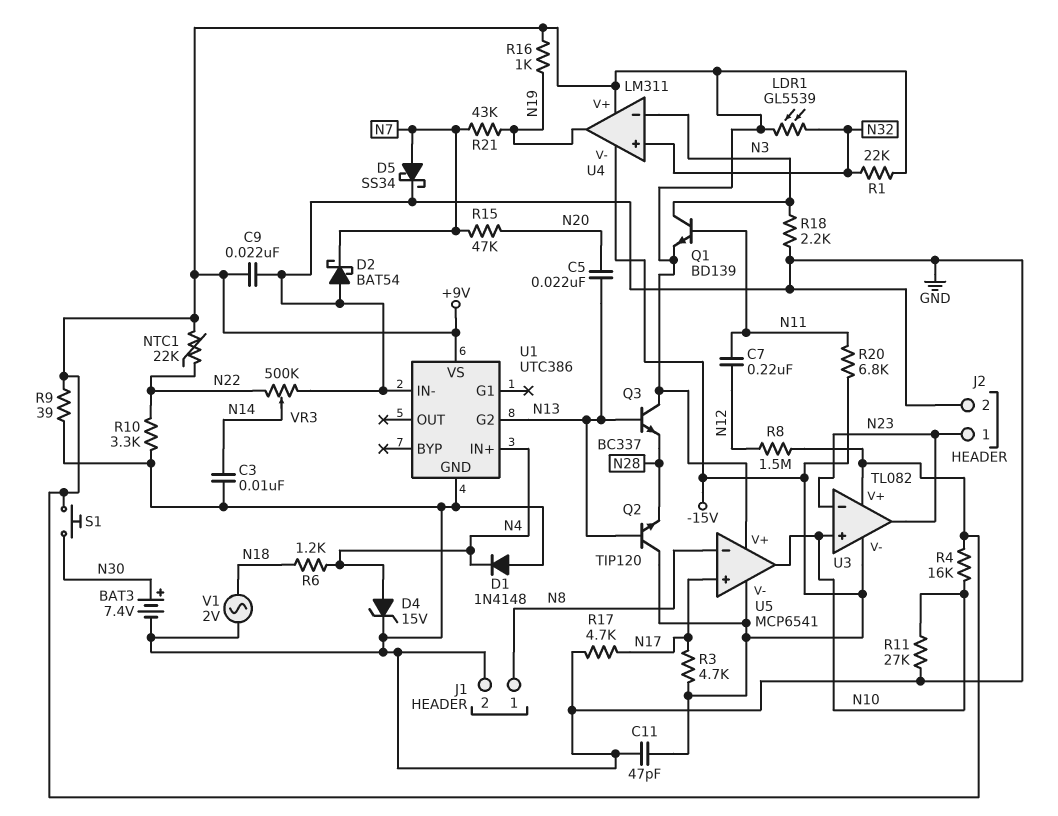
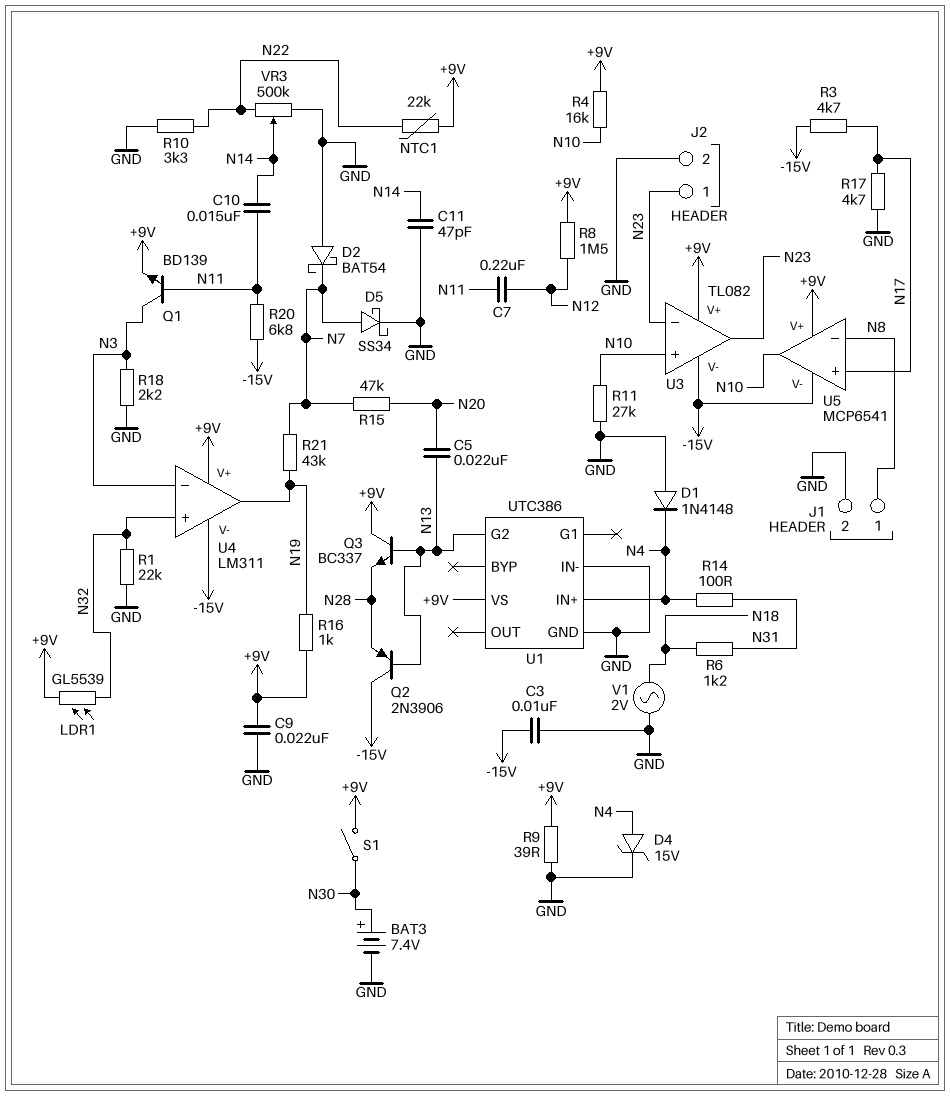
C3: 10nF (GND, N14) -> 10nF (-15V, GND)
C10: none -> 15nF (N11, N14)
C11: 47pF (-15V, GND) -> 47pF (GND, N14)
Q2: NPN TIP120 (B N13, C -15V, E N28) -> PNP 2N3906 (B N13, C -15V, E N28)
R1: 22k (+9V, N32) -> 22k (GND, N32)
R6: 1.2k (N4, N18) -> 1.2k (N18, N31)
R14: none -> 100 (N4, N31)
S1: button (+9V, N30) -> switch (+9V, N30)

